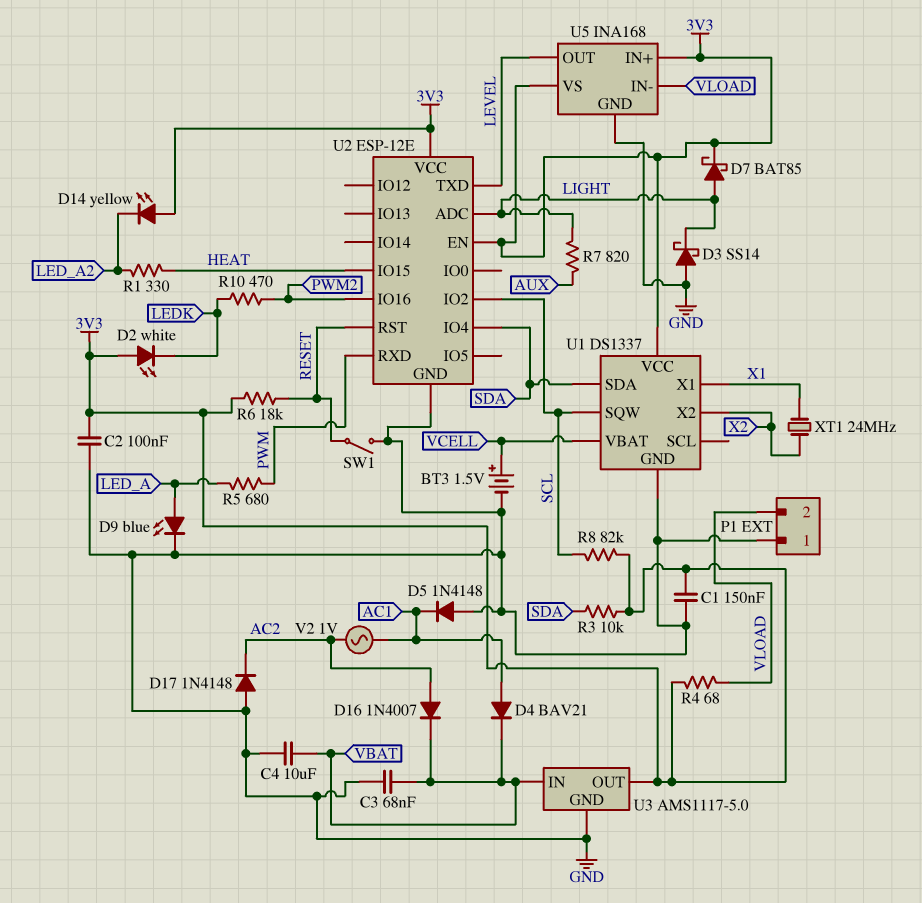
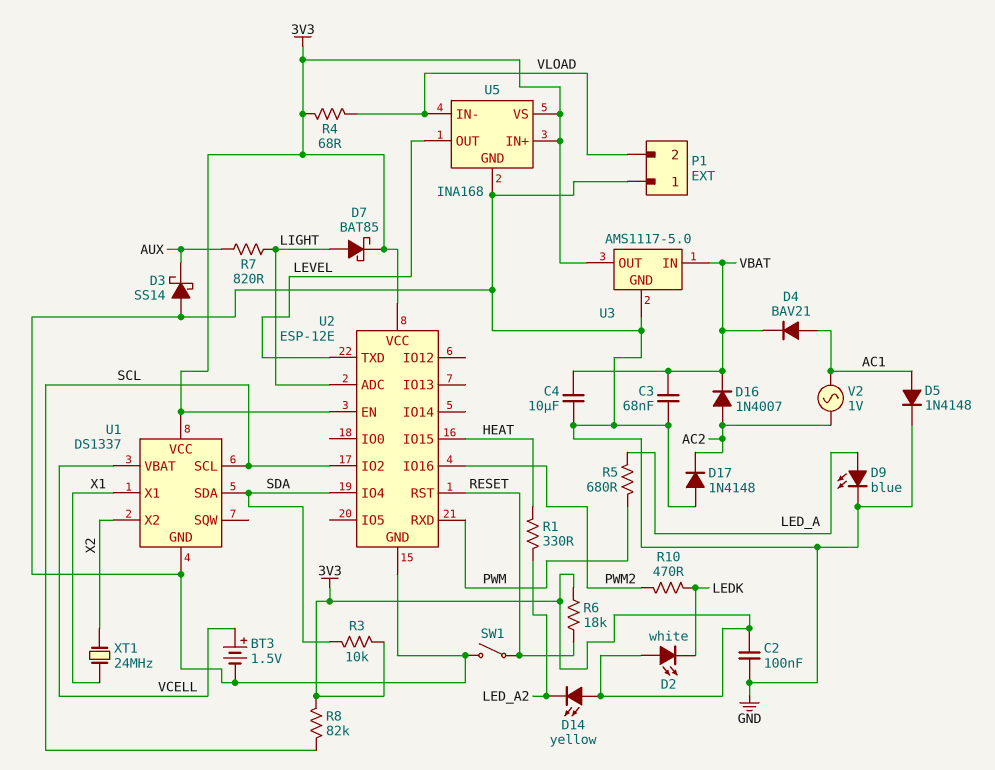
C1: 150nF (3V3, GND) -> none
D3: schottky SS14 (A GND, K LIGHT) -> schottky SS14 (A GND, K AUX)
D5: diode 1N4148 (A GND, K AC1) -> diode 1N4148 (A AC1, K GND)
U1 pin SCL: none -> SCL
U1 pin SQW: SCL -> none

